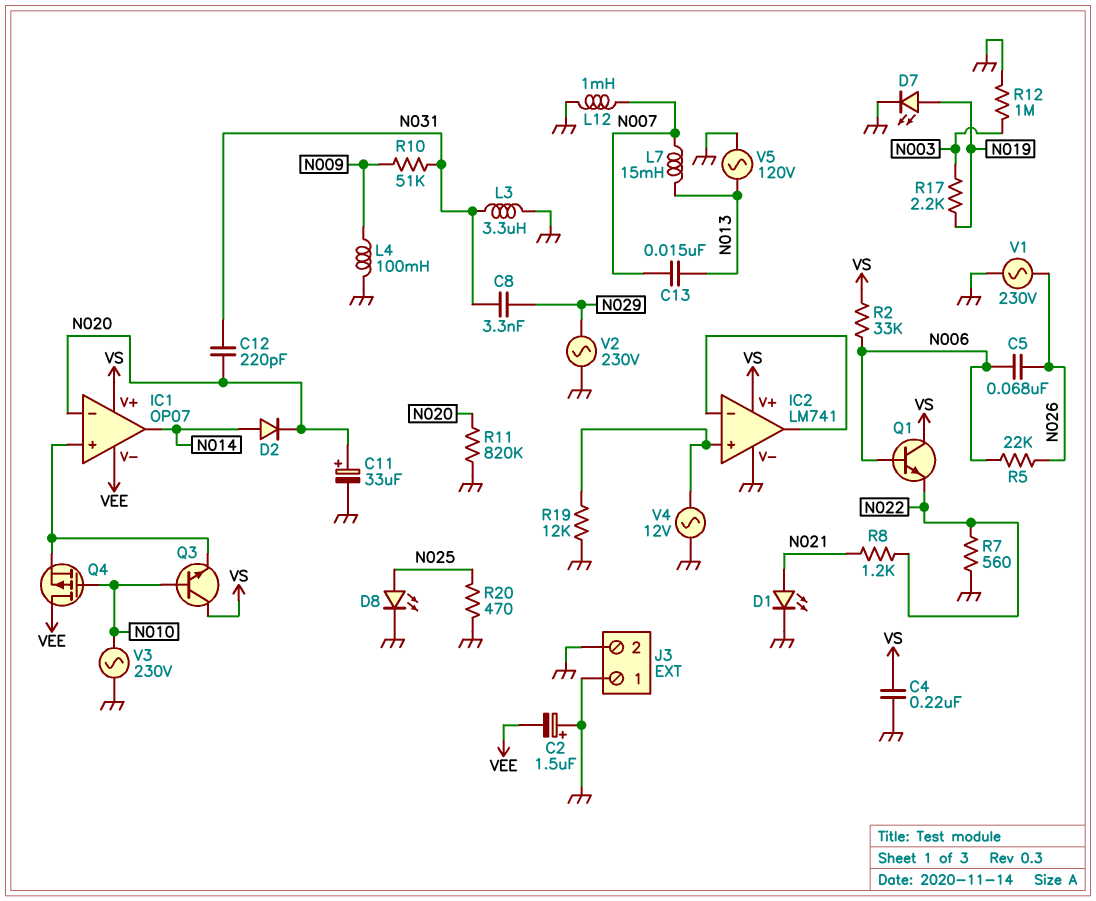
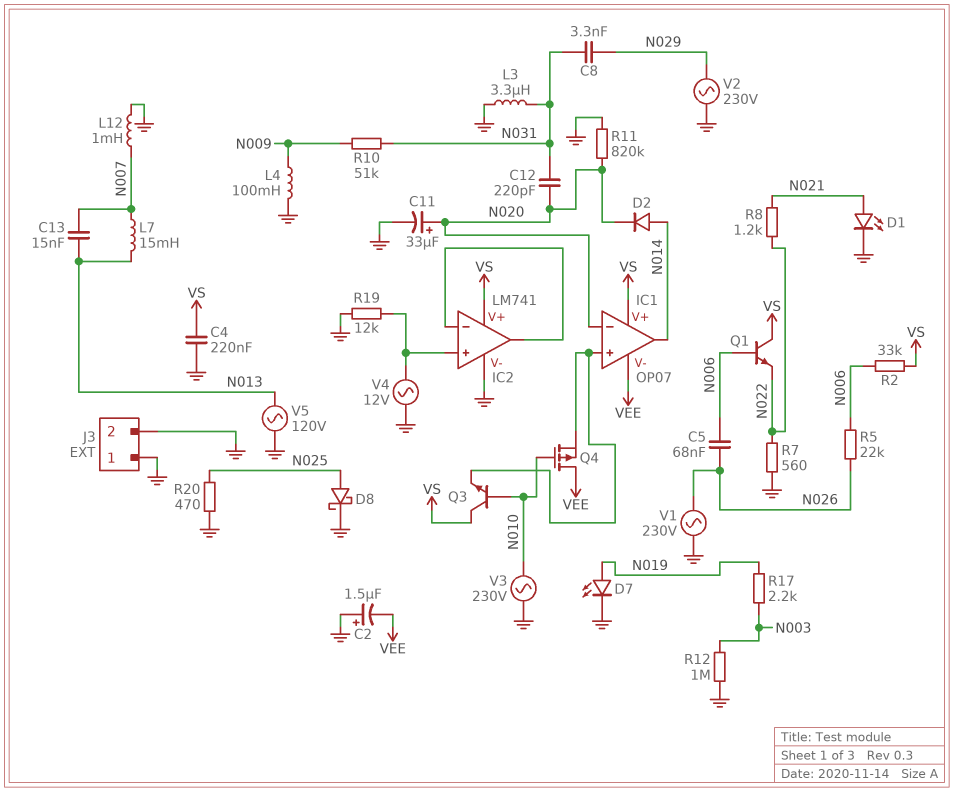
D8: LED (A N025, K GND) -> schottky (A N025, K GND)

